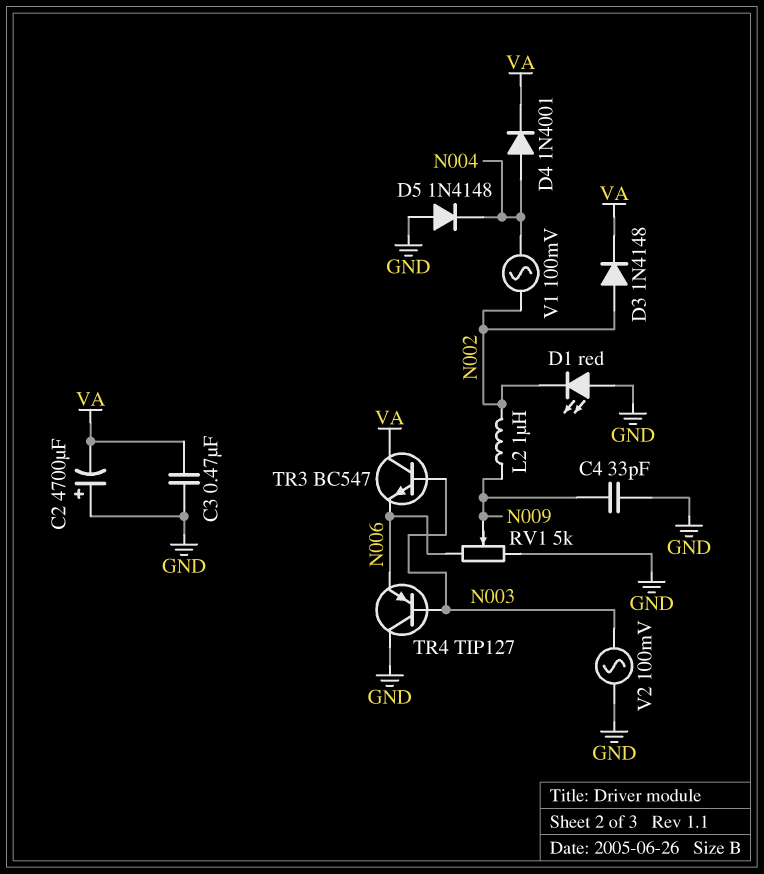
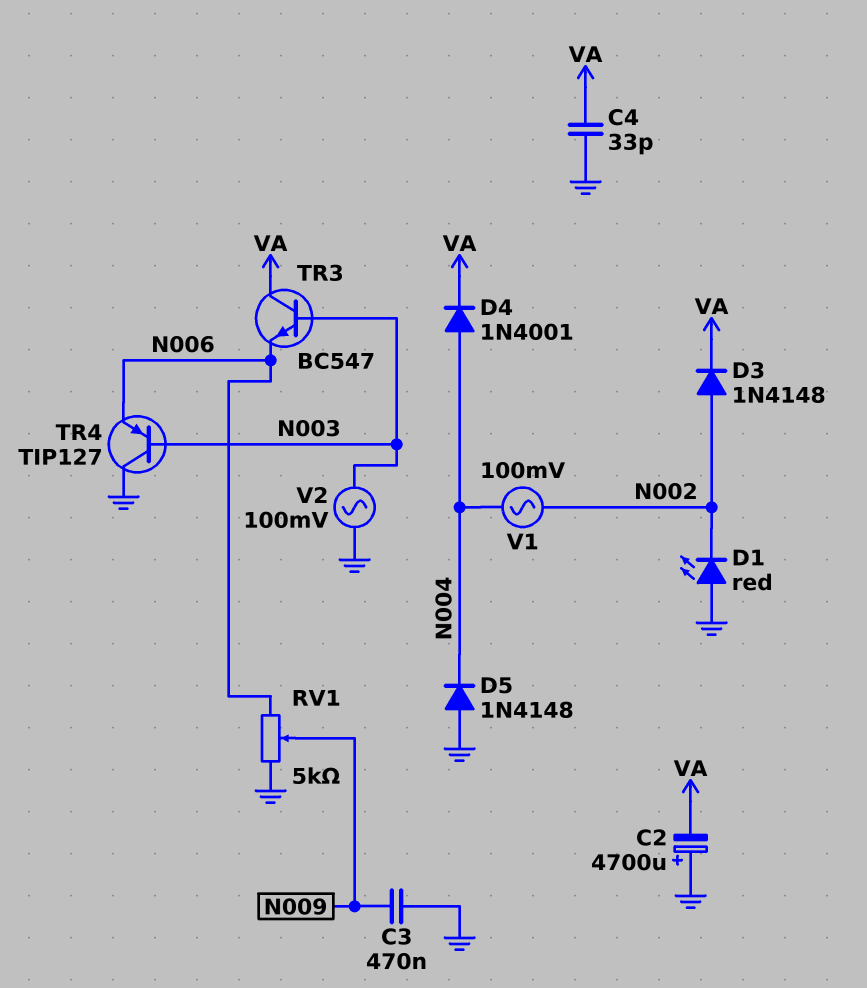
C3: 470nF (GND, VA) -> 470nF (GND, N009)
C4: 33pF (GND, N009) -> 33pF (GND, VA)
L2: 1uH (N002, N009) -> none

